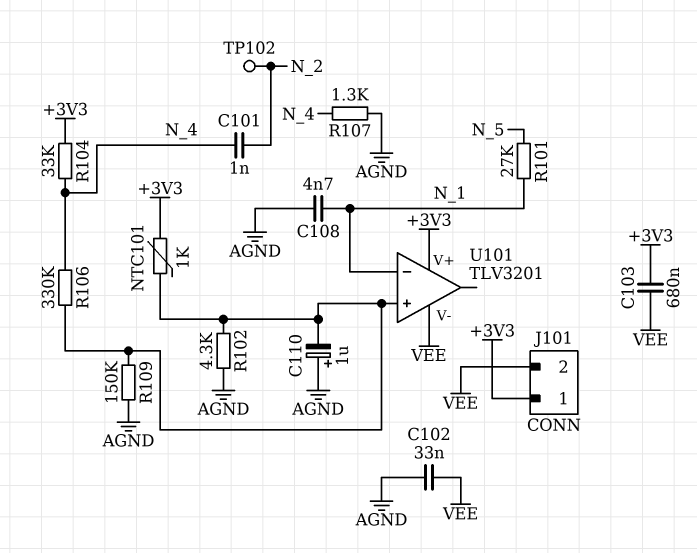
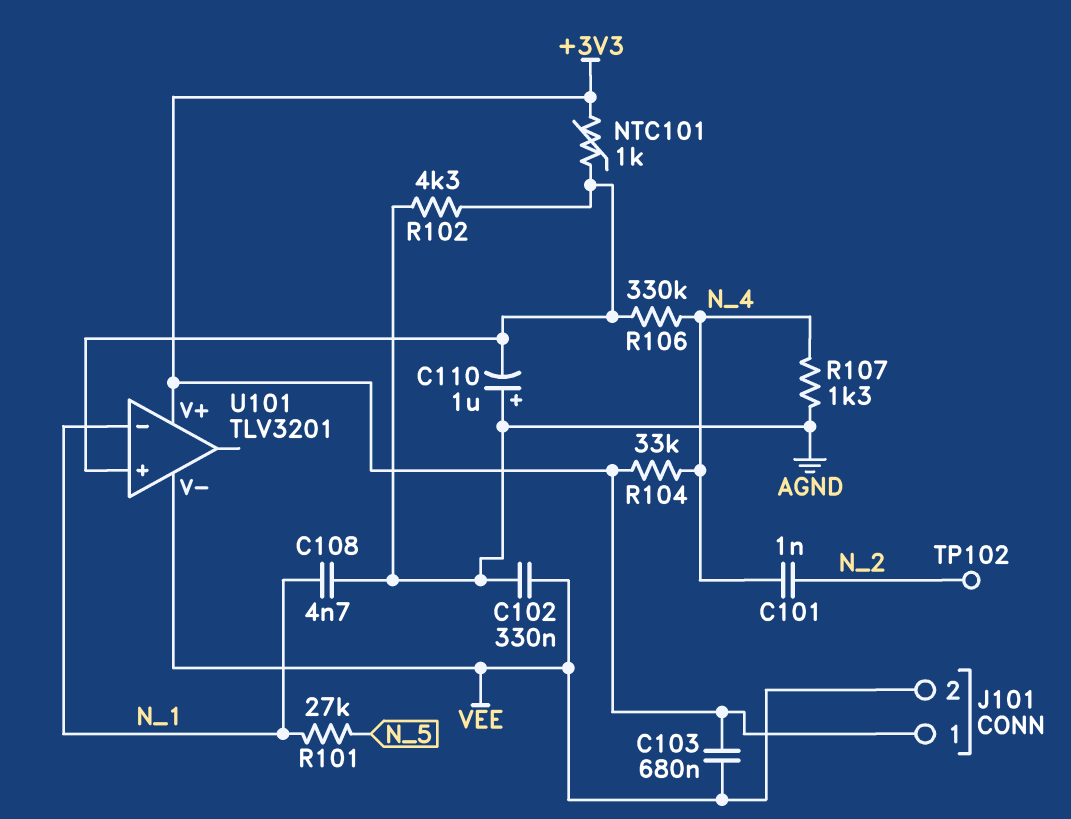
C102: 33nF (AGND, VEE) -> 330nF (AGND, VEE)
R109: 150k (AGND, U101/in+) -> none

